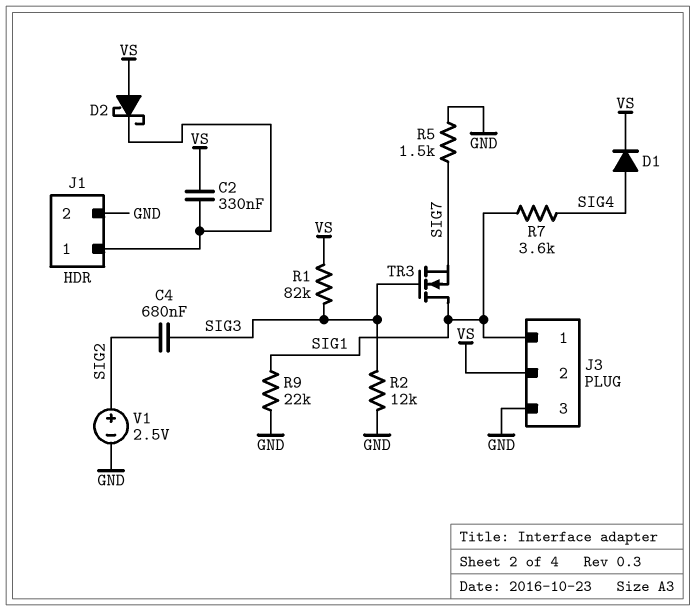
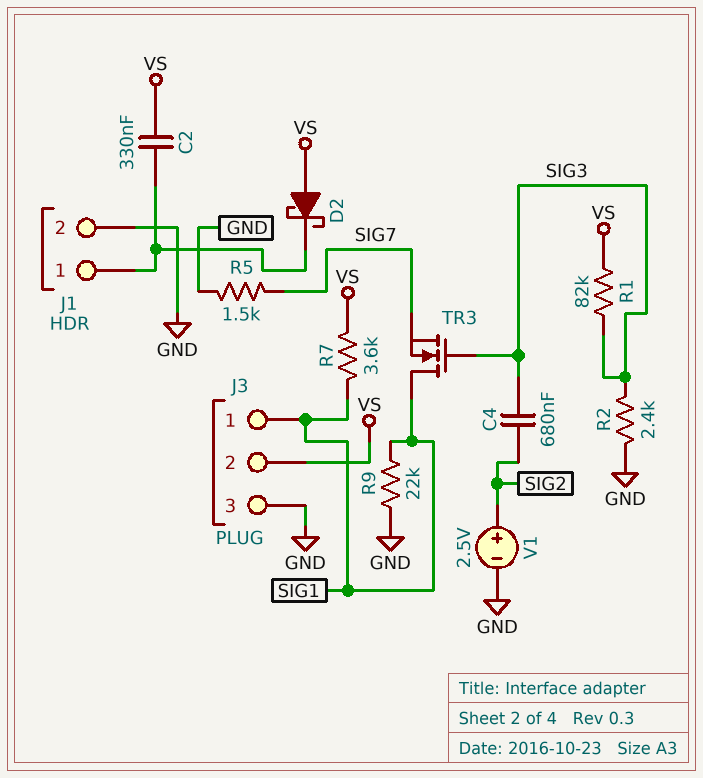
D1: diode (A SIG4, K VS) -> none
R2: 12k (GND, SIG3) -> 2.4k (GND, SIG3)
R7: 3.6k (SIG1, SIG4) -> 3.6k (SIG1, VS)

